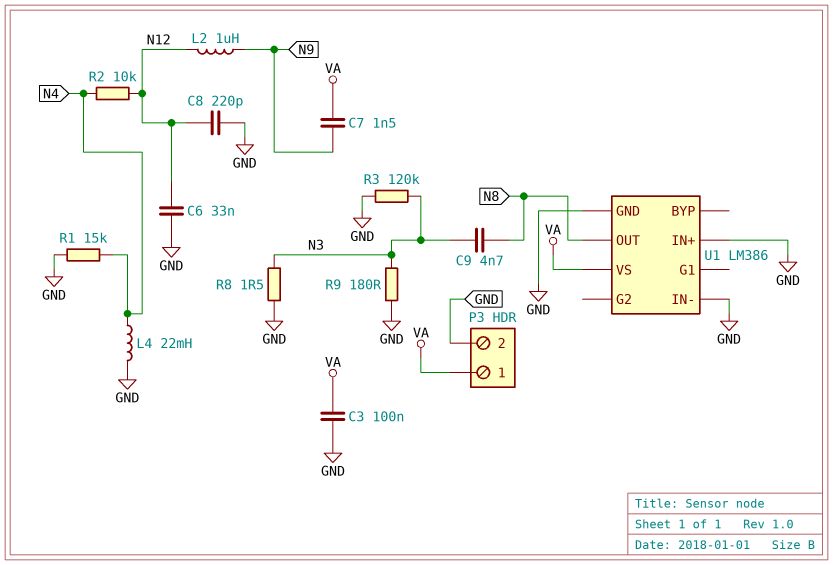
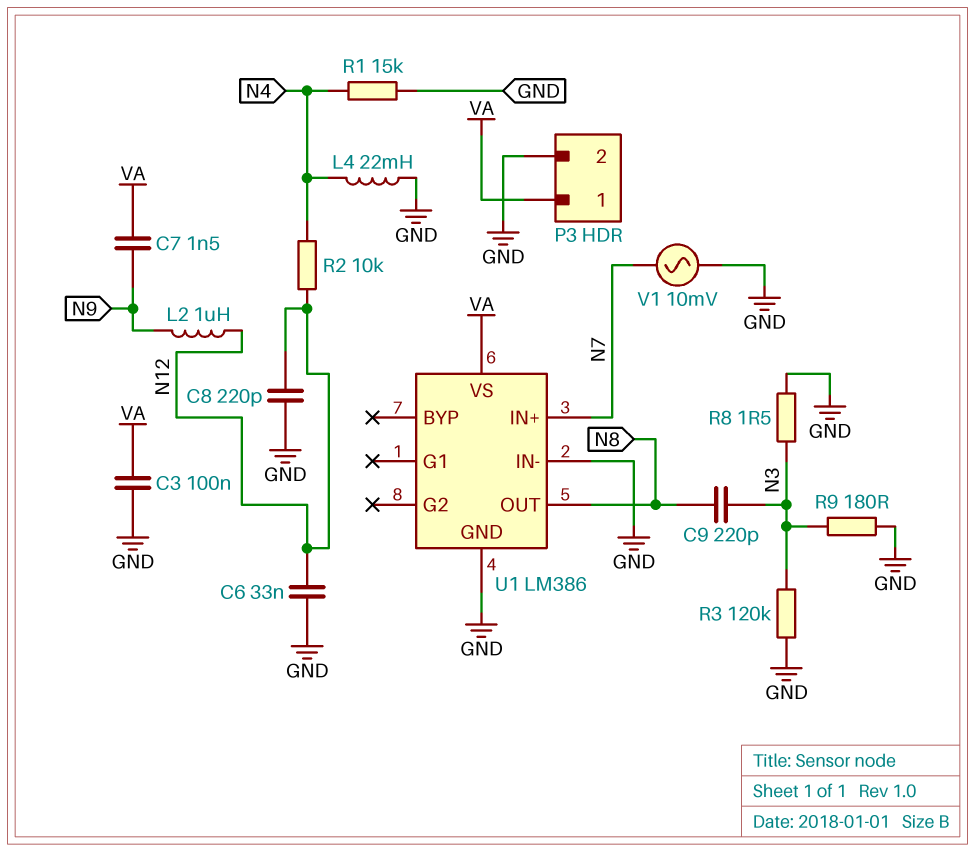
C9: 4.7nF (N3, N8) -> 220pF (N3, N8)
U1 pin IN+: GND -> N7
V1: none -> AC 10mV (GND, N7)

